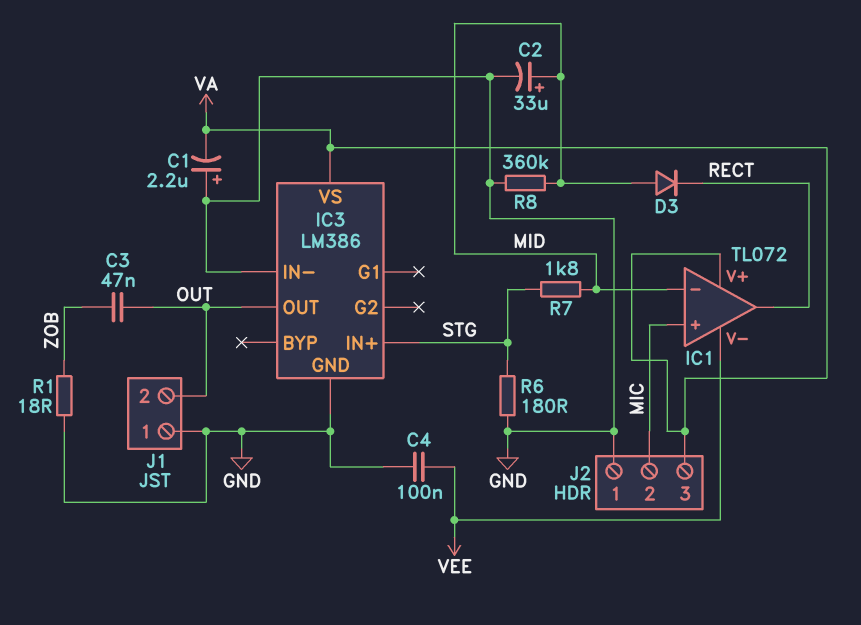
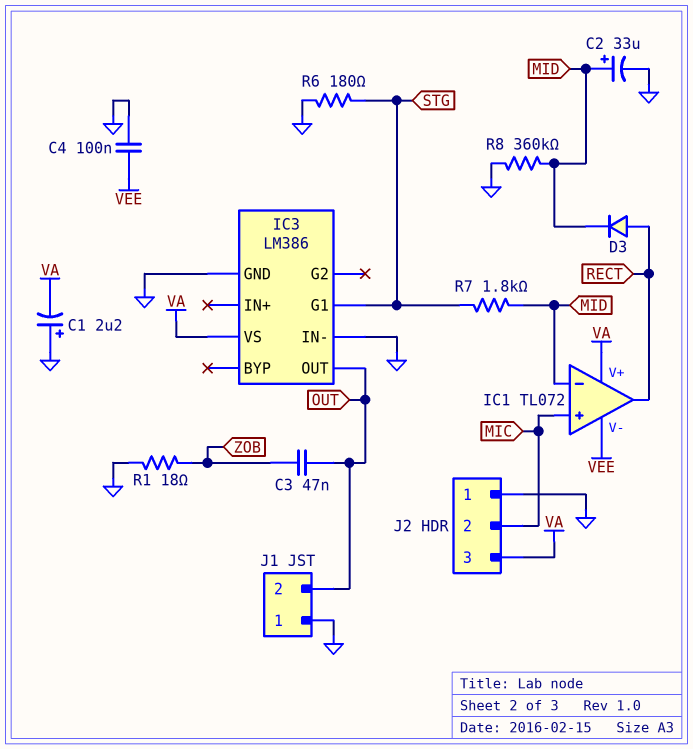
D3: diode (A MID, K RECT) -> diode (A RECT, K MID)
IC3 pin G1: none -> STG
IC3 pin IN+: STG -> none

